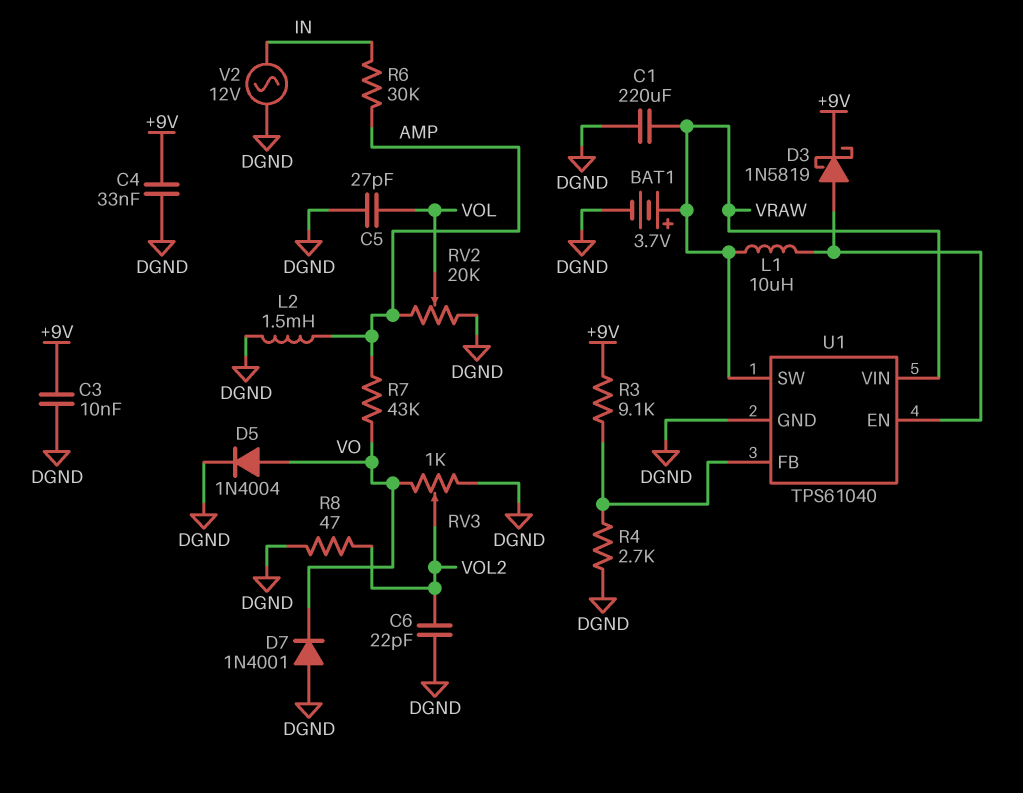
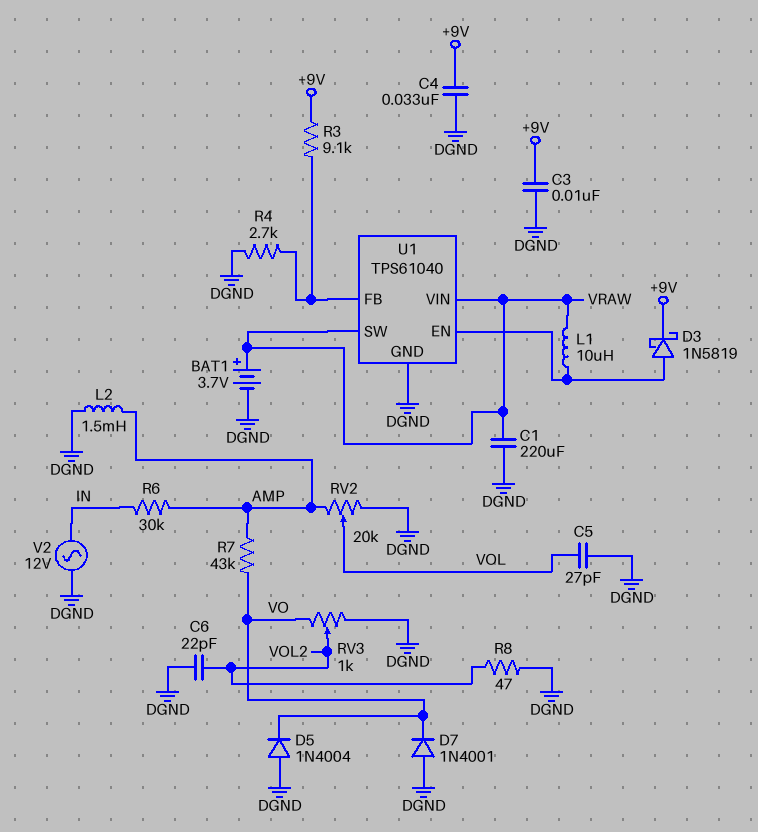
D5: diode 1N4004 (A VO, K DGND) -> diode 1N4004 (A DGND, K VO)

